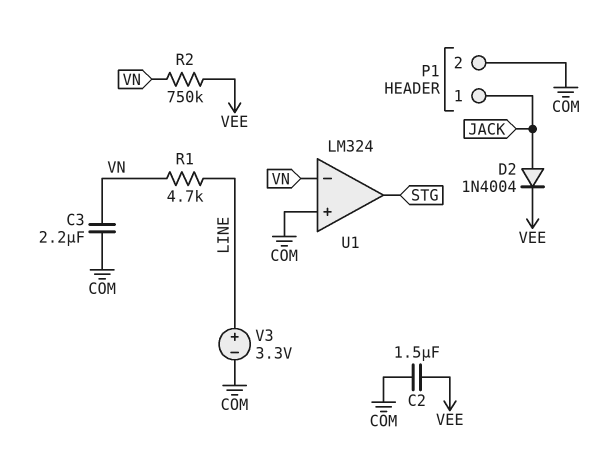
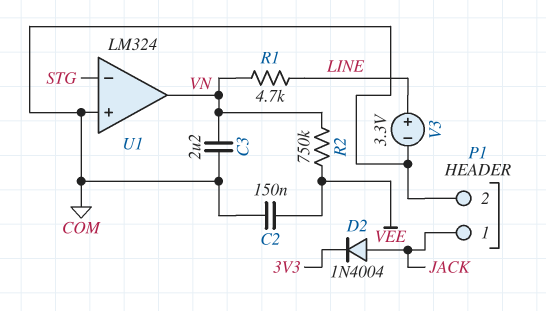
C2: 1.5uF (COM, VEE) -> 150nF (COM, VEE)
D2: diode 1N4004 (A JACK, K VEE) -> diode 1N4004 (A JACK, K 3V3)
U1 pin in-: VN -> STG
U1 pin out: STG -> VN

